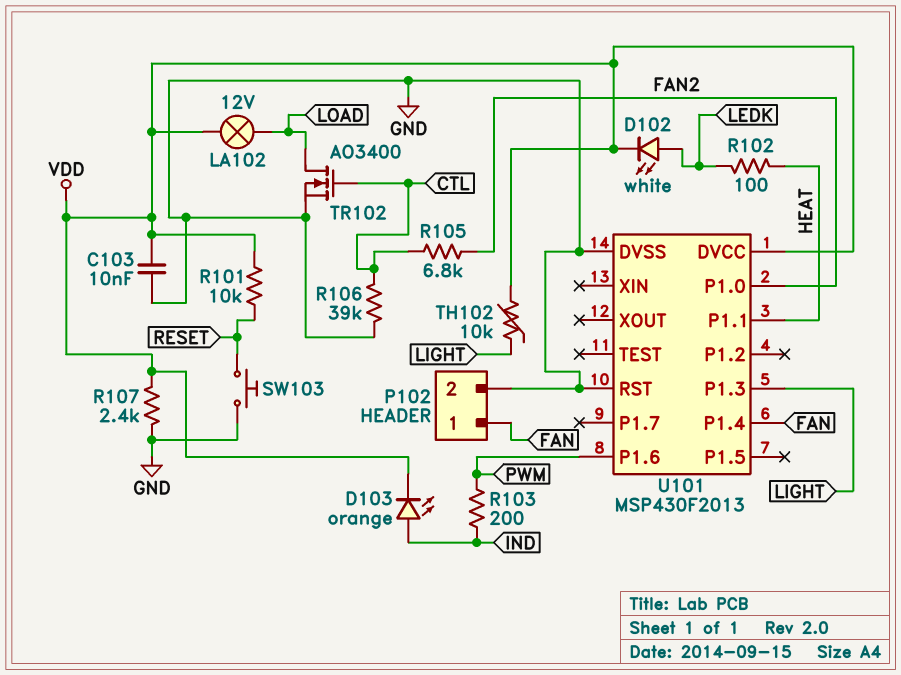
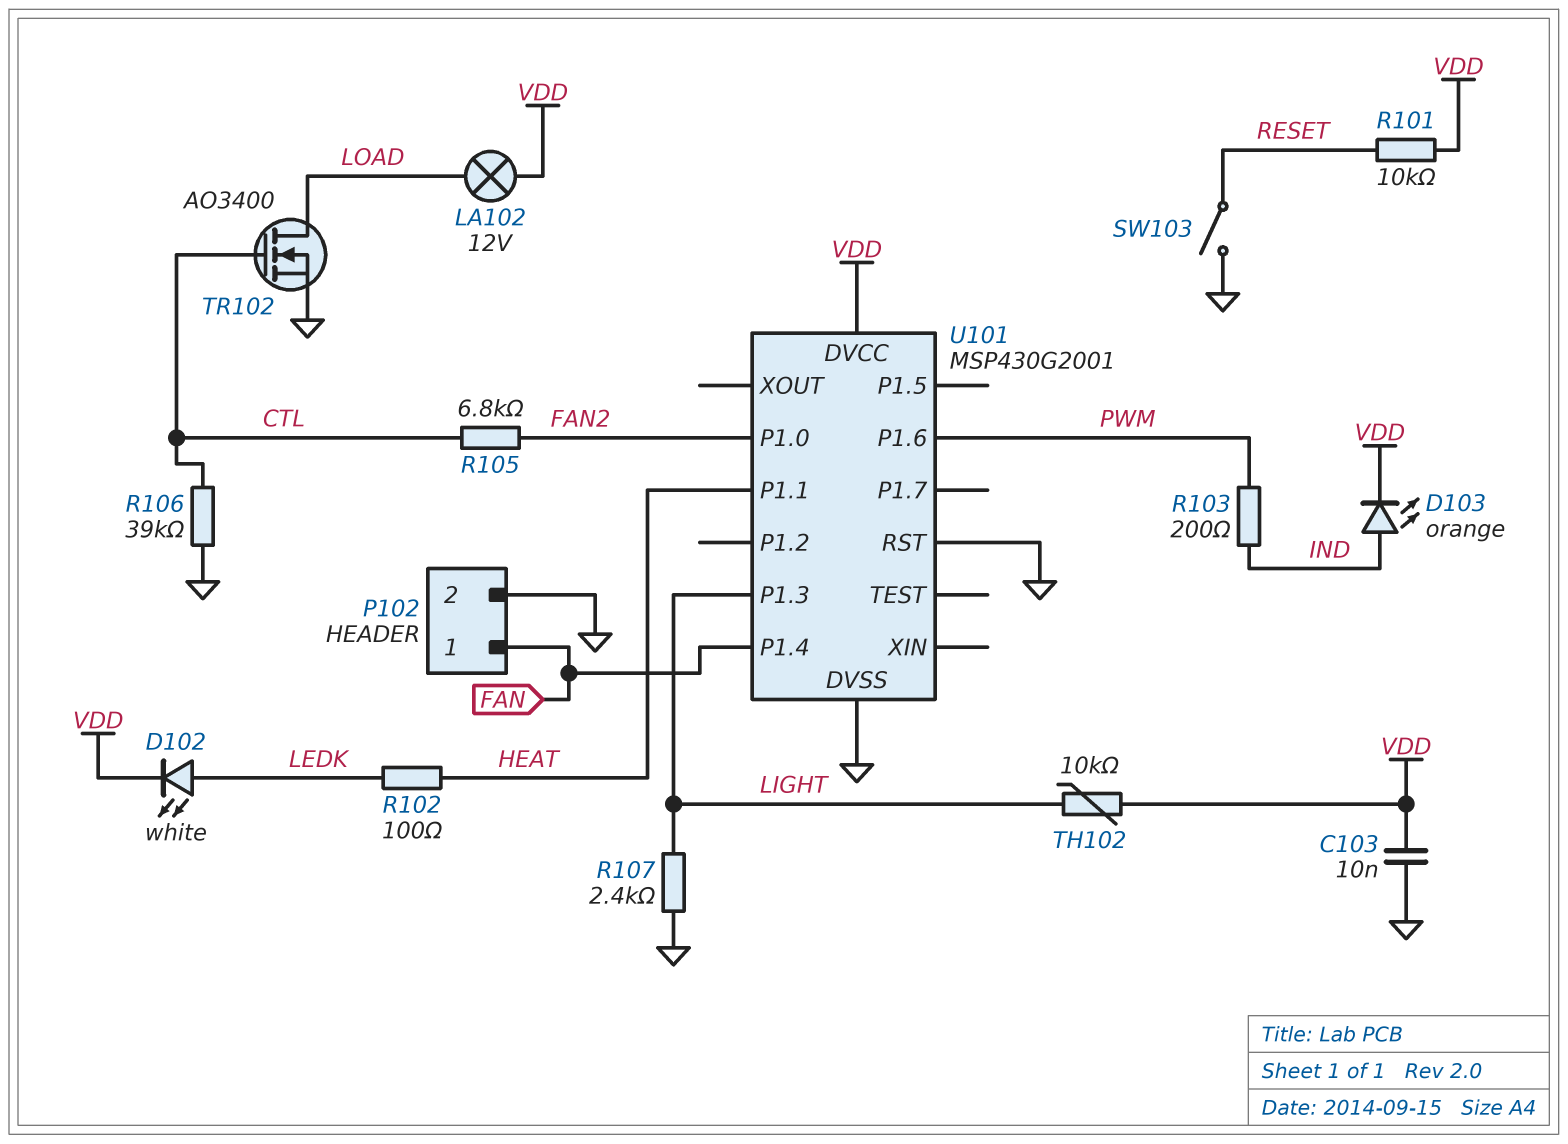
R107: 2.4k (GND, VDD) -> 2.4k (GND, LIGHT)
SW103: button (GND, RESET) -> switch (GND, RESET)
U101: MSP430F2013 -> MSP430G2001

